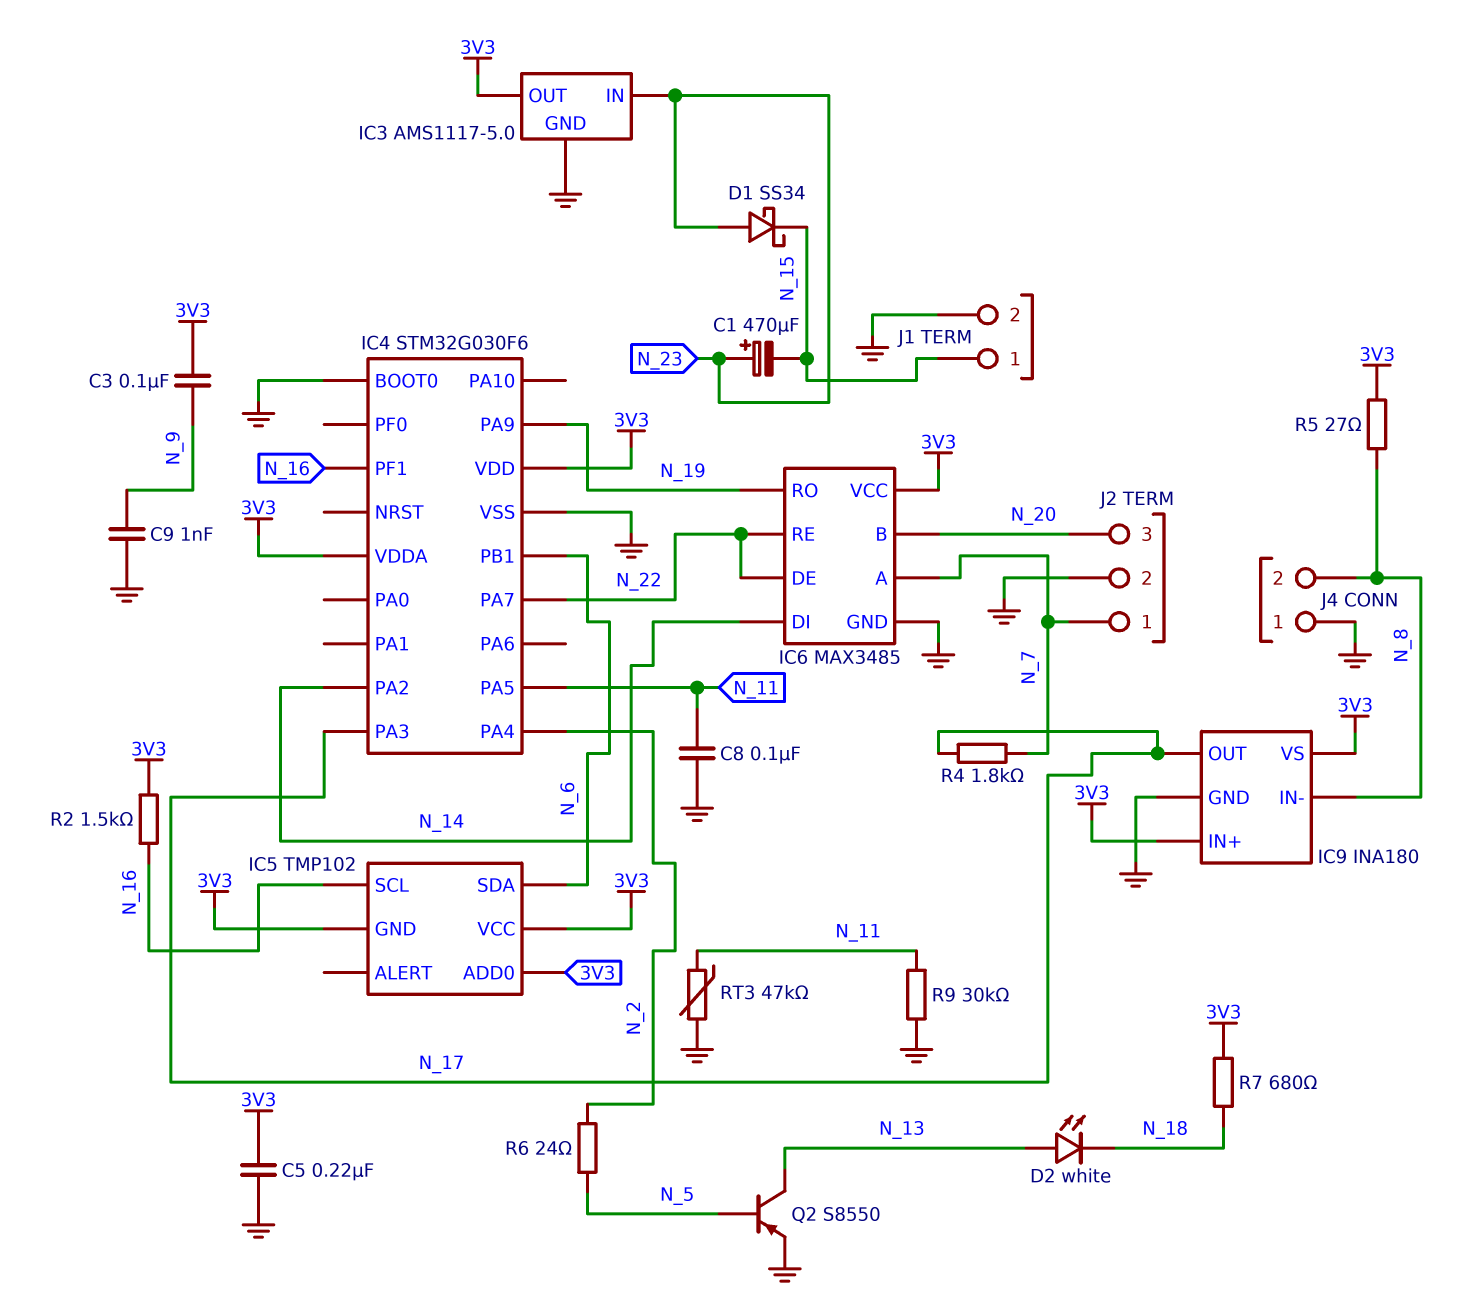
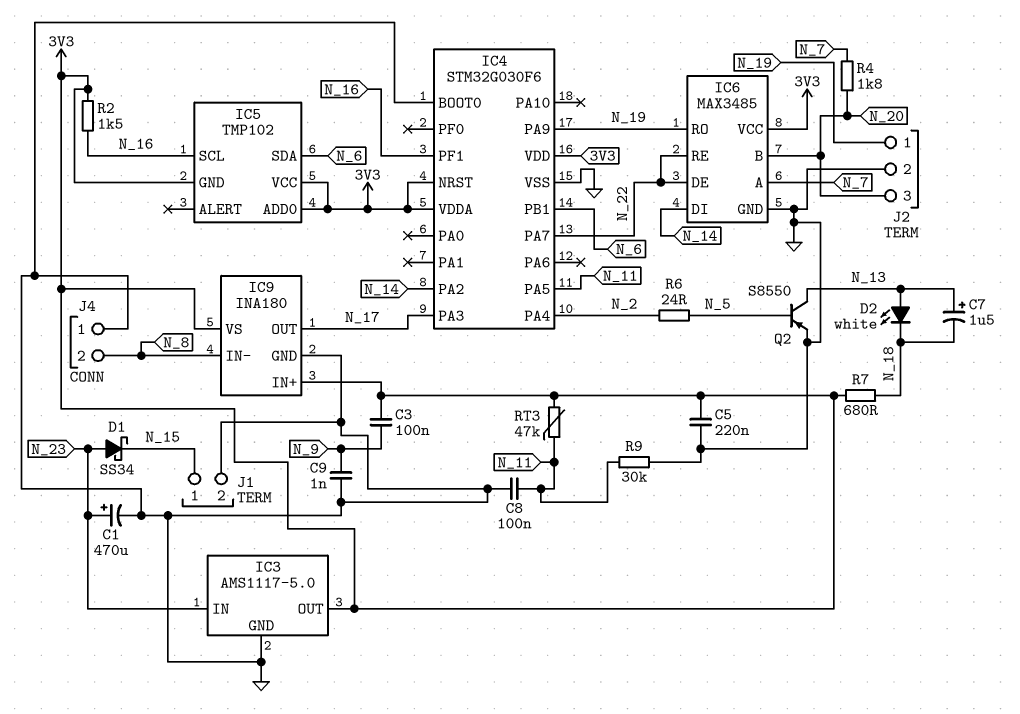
C1: 470uF (plus N_23, minus N_15) -> 470uF (plus N_23, minus GND)
C7: none -> 1.5uF (plus N_13, minus N_18)
IC4 pin NRST: none -> 3V3
J2 pin 1: N_7 -> N_19
R4: 1.8k (N_7, N_17) -> 1.8k (N_7, N_20)
R5: 27 (3V3, N_8) -> none
RT3: 47k (GND, N_11) -> 47k (3V3, N_11)

